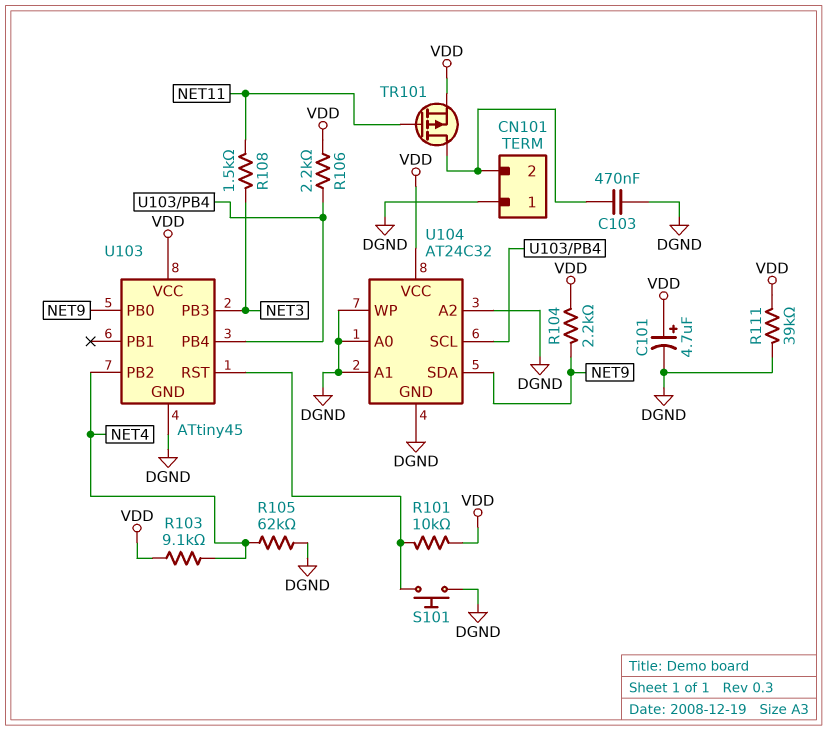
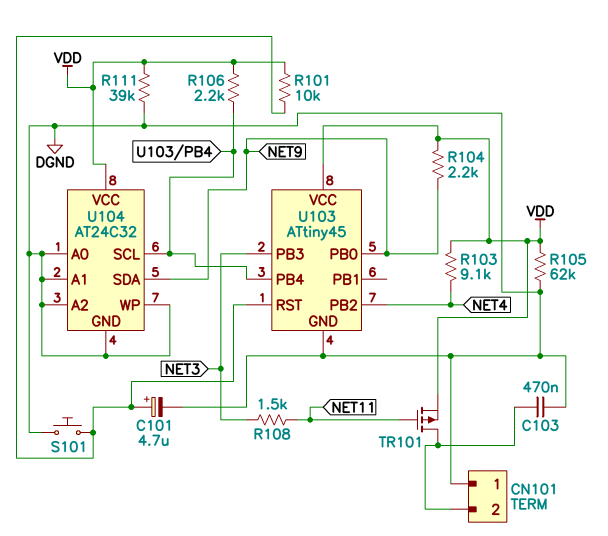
C101: 4.7uF (plus VDD, minus DGND) -> 4.7uF (plus U103/RST, minus DGND)
R105: 62k (DGND, NET4) -> 62k (DGND, VDD)

